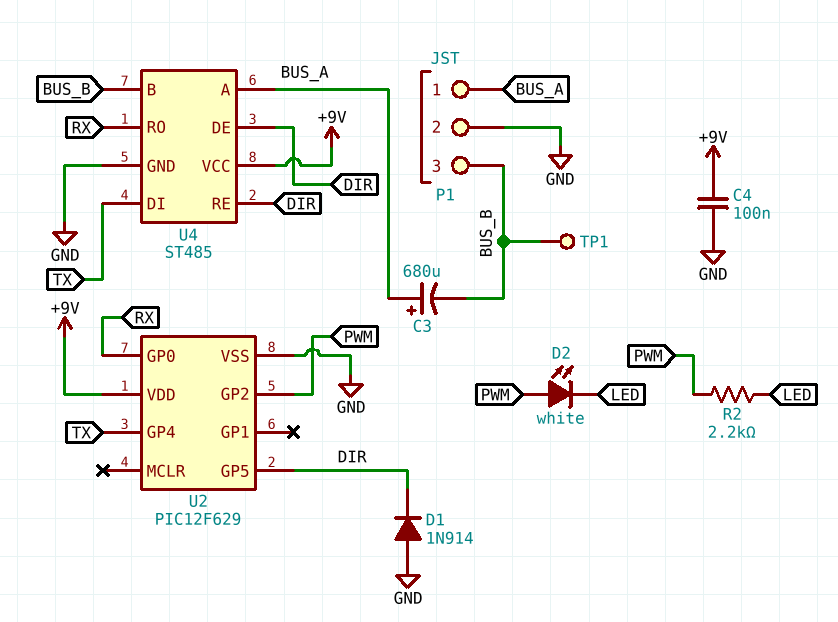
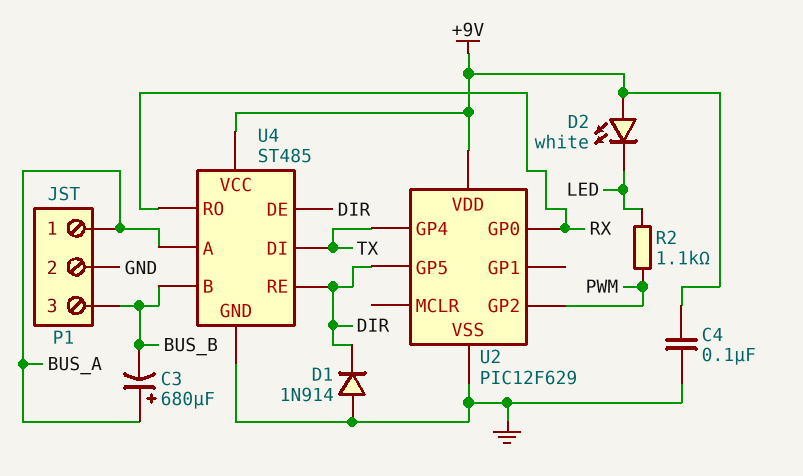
D2: LED white (A PWM, K LED) -> LED white (A +9V, K LED)
R2: 2.2k (LED, PWM) -> 1.1k (LED, PWM)
TP1: test point (BUS_B) -> none

